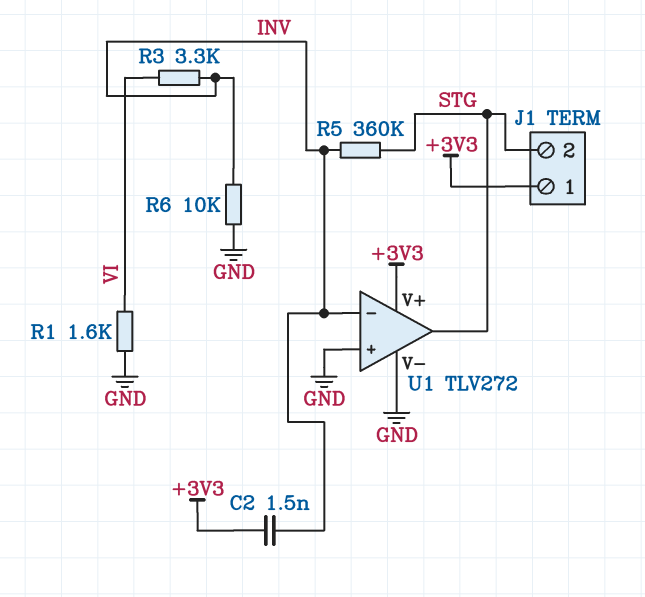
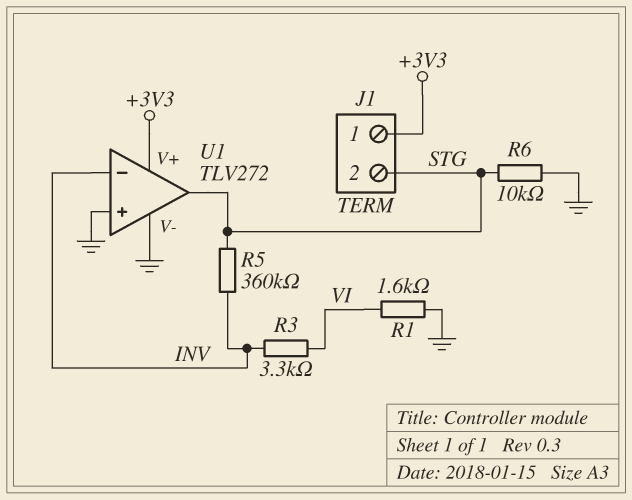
C2: 1.5nF (+3V3, INV) -> none
R6: 10k (GND, INV) -> 10k (GND, STG)

